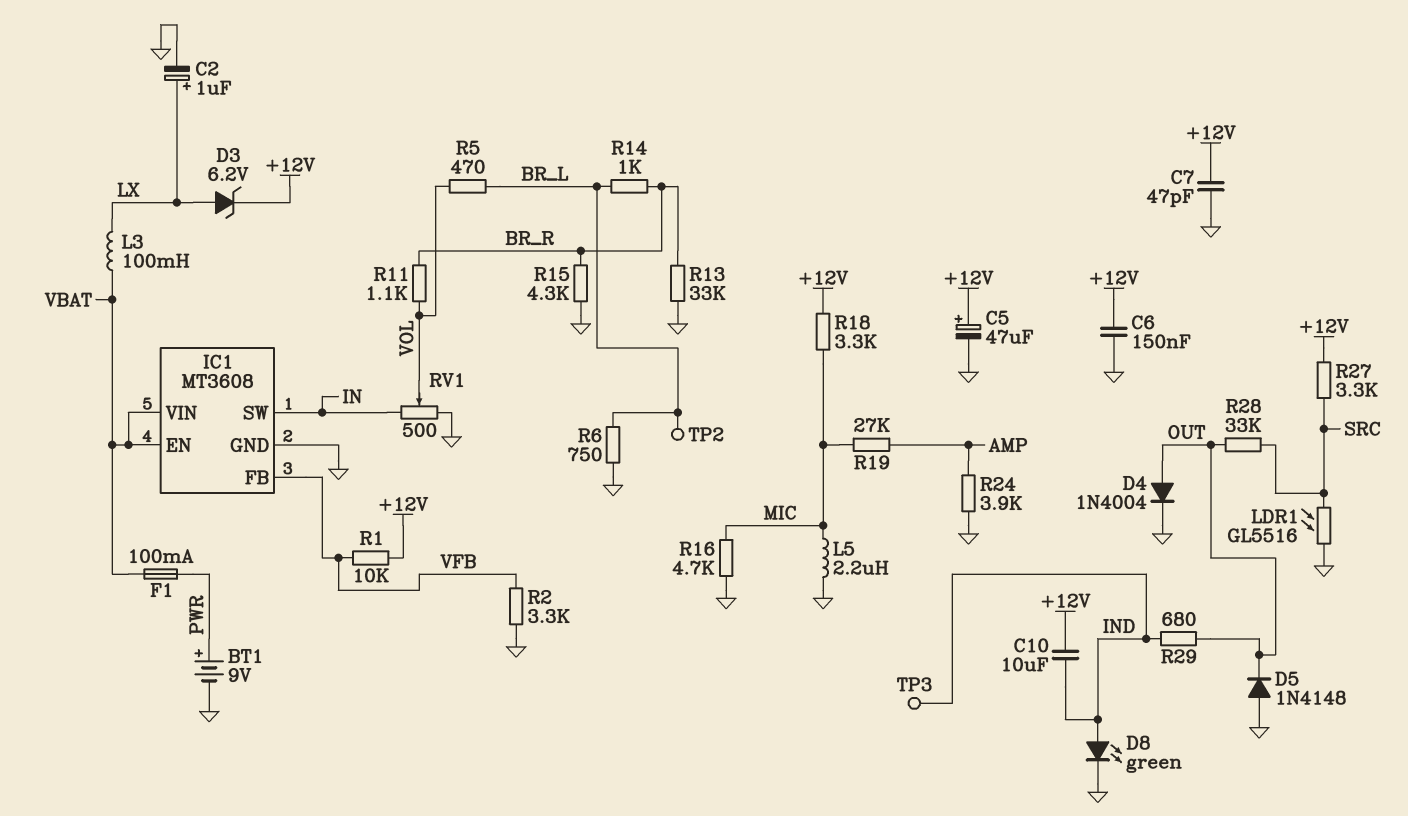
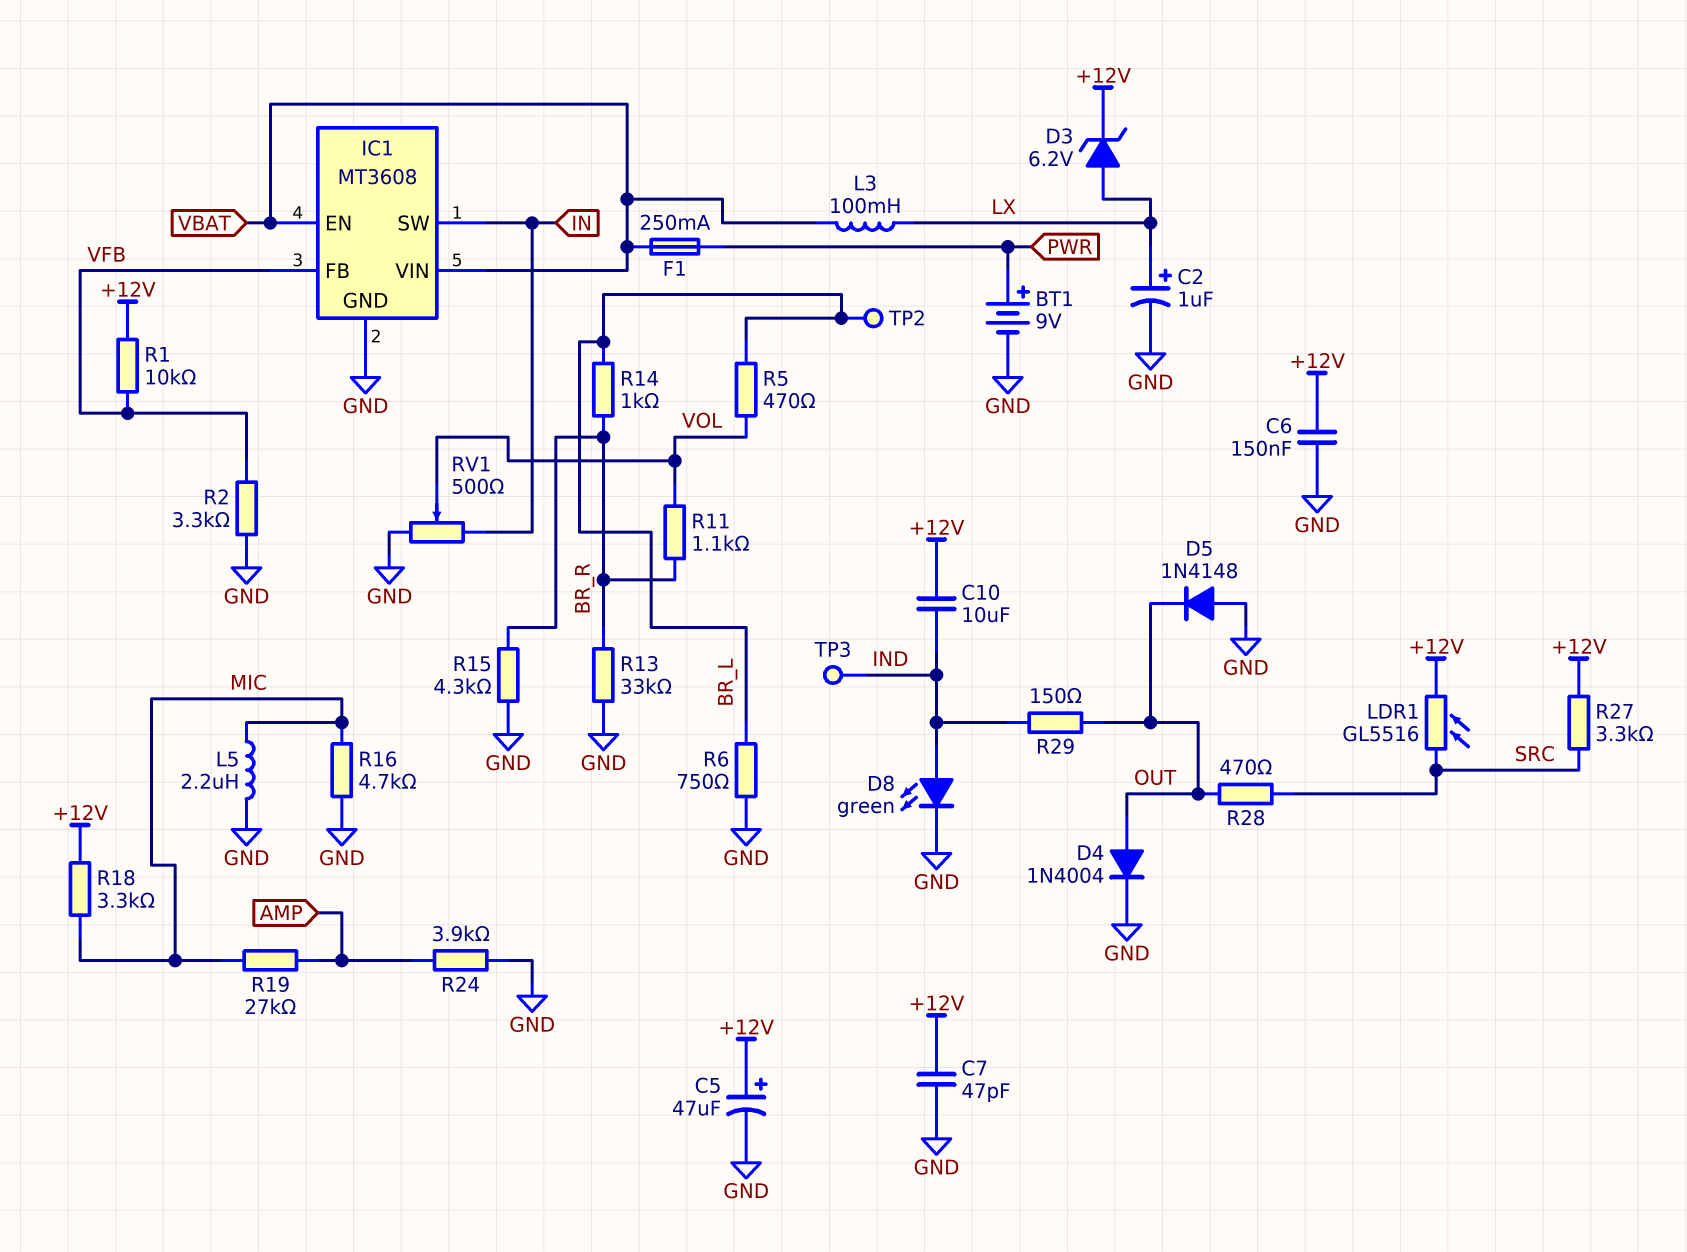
F1: 100mA (PWR, VBAT) -> 250mA (PWR, VBAT)
LDR1: GL5516 (GND, SRC) -> GL5516 (+12V, SRC)
R28: 33k (OUT, SRC) -> 470 (OUT, SRC)
R29: 680 (IND, OUT) -> 150 (IND, OUT)

